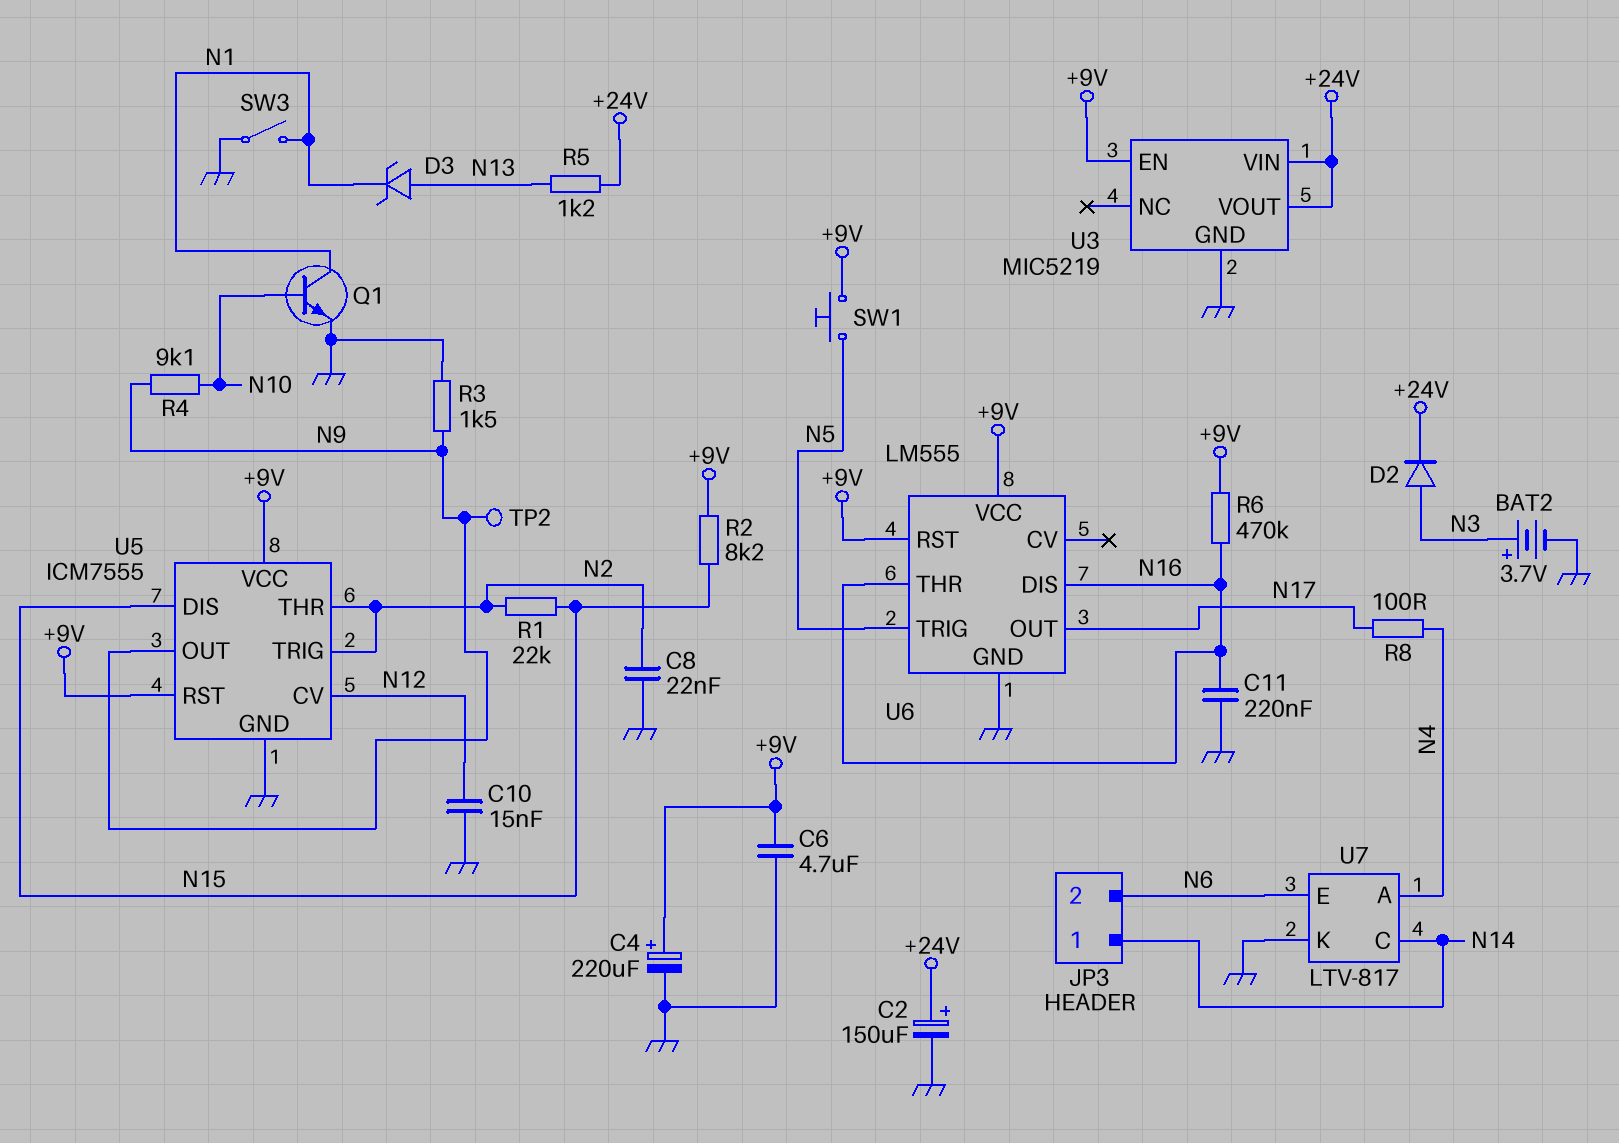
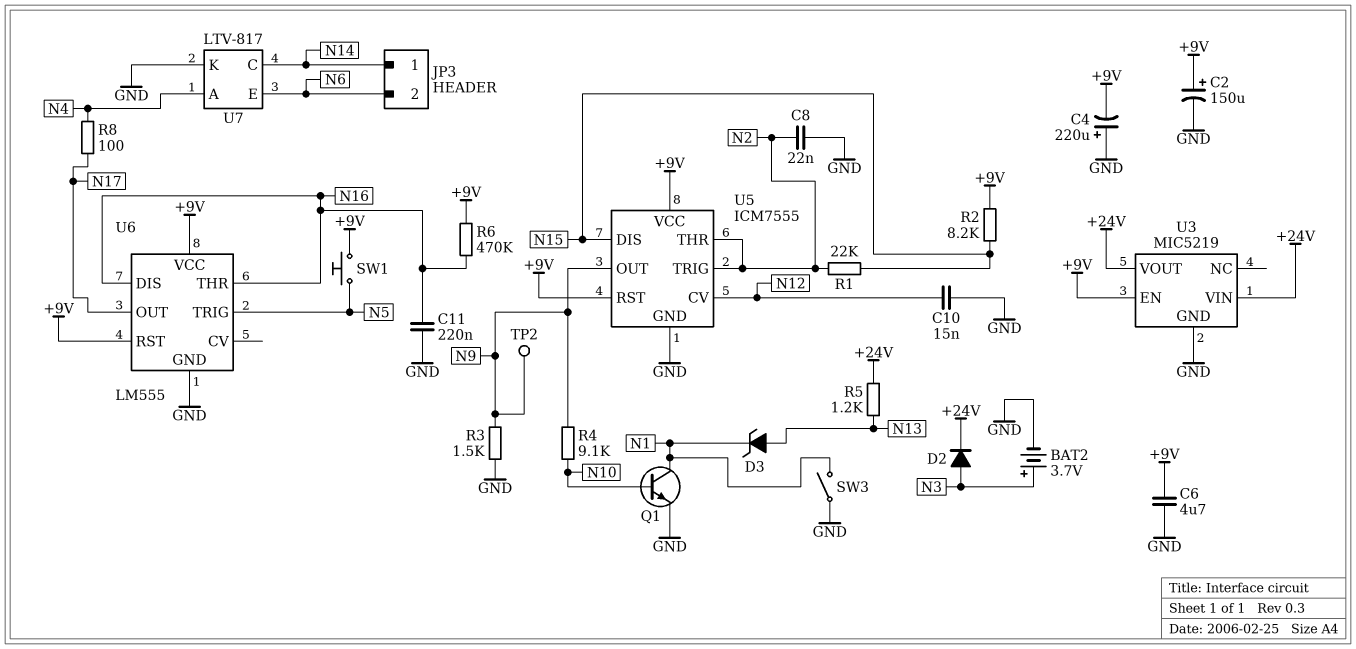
C2: 150uF (plus +24V, minus GND) -> 150uF (plus +9V, minus GND)
C4: 220uF (plus +9V, minus GND) -> 220uF (plus GND, minus +9V)

